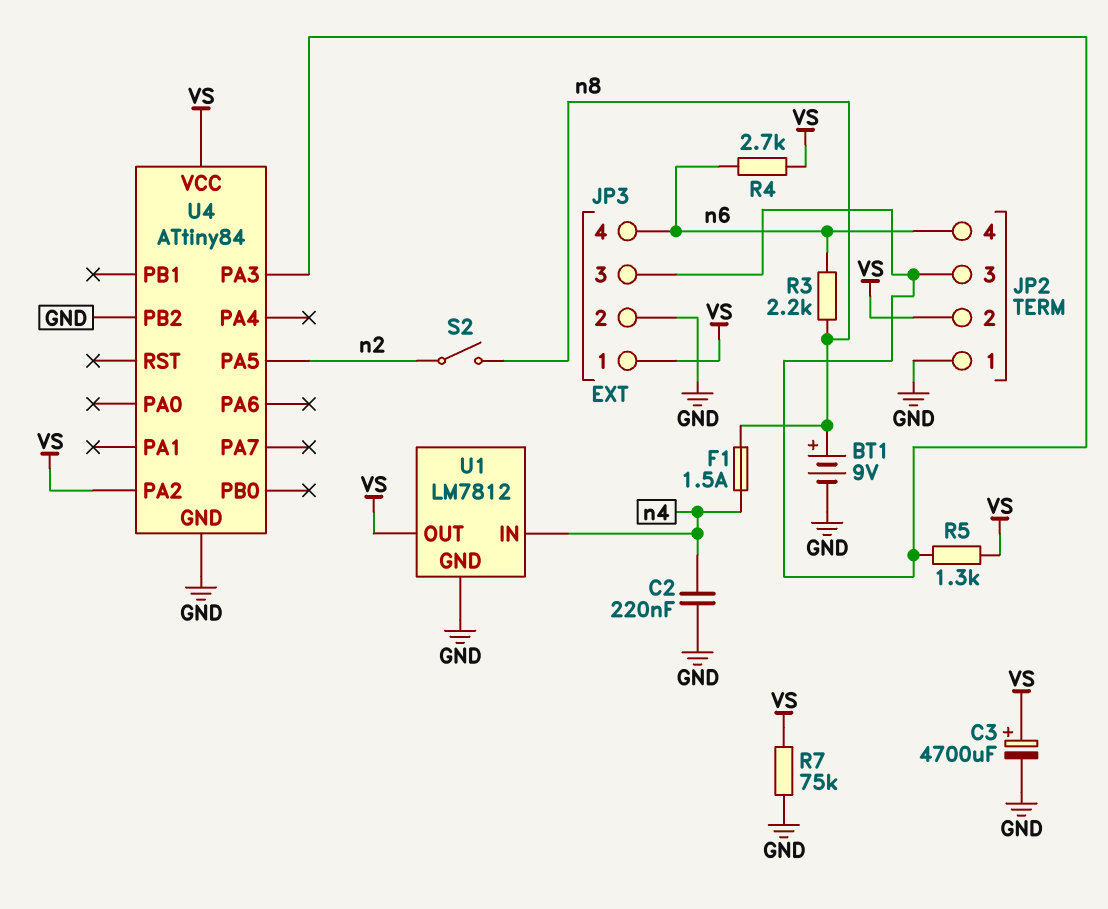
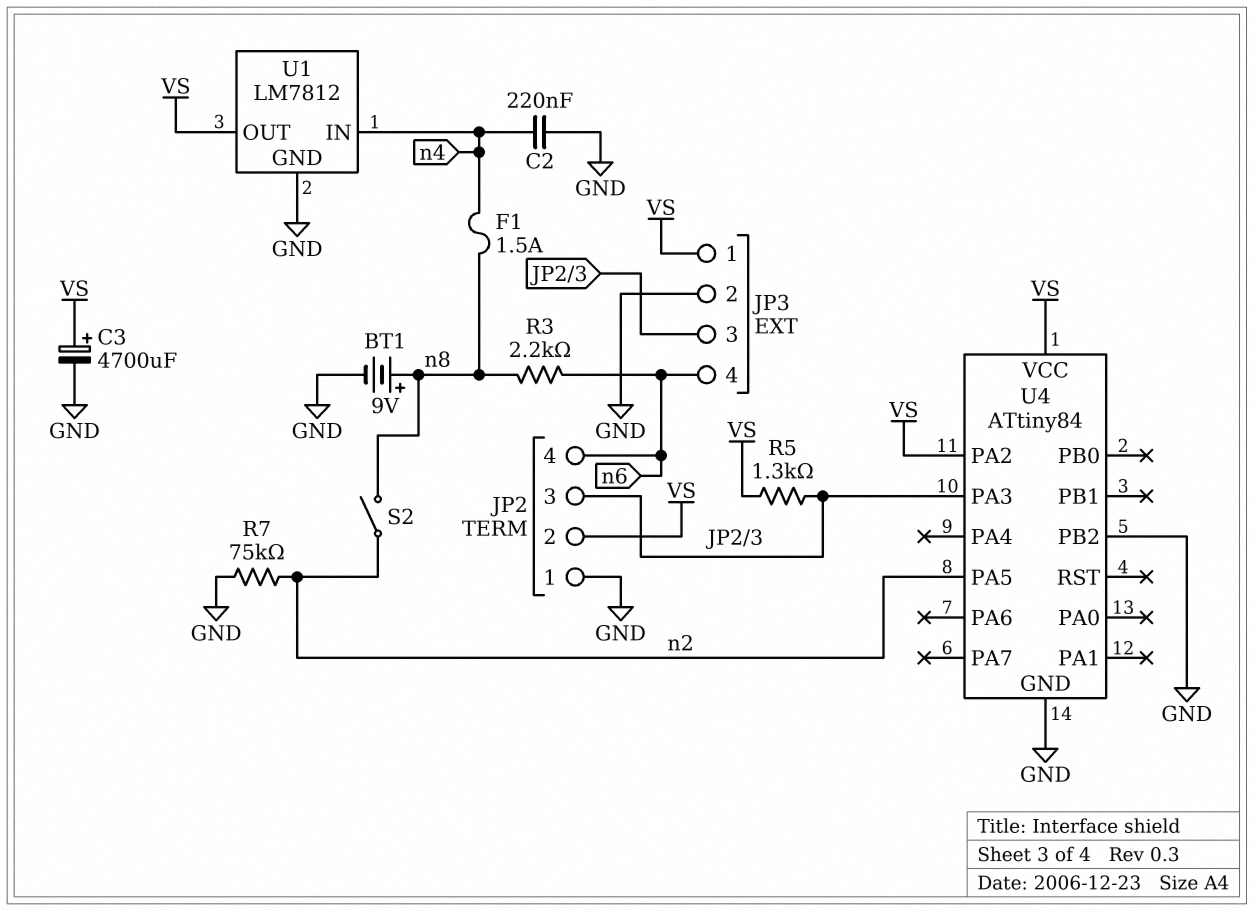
R4: 2.7k (VS, n6) -> none
R7: 75k (GND, VS) -> 75k (GND, n2)

